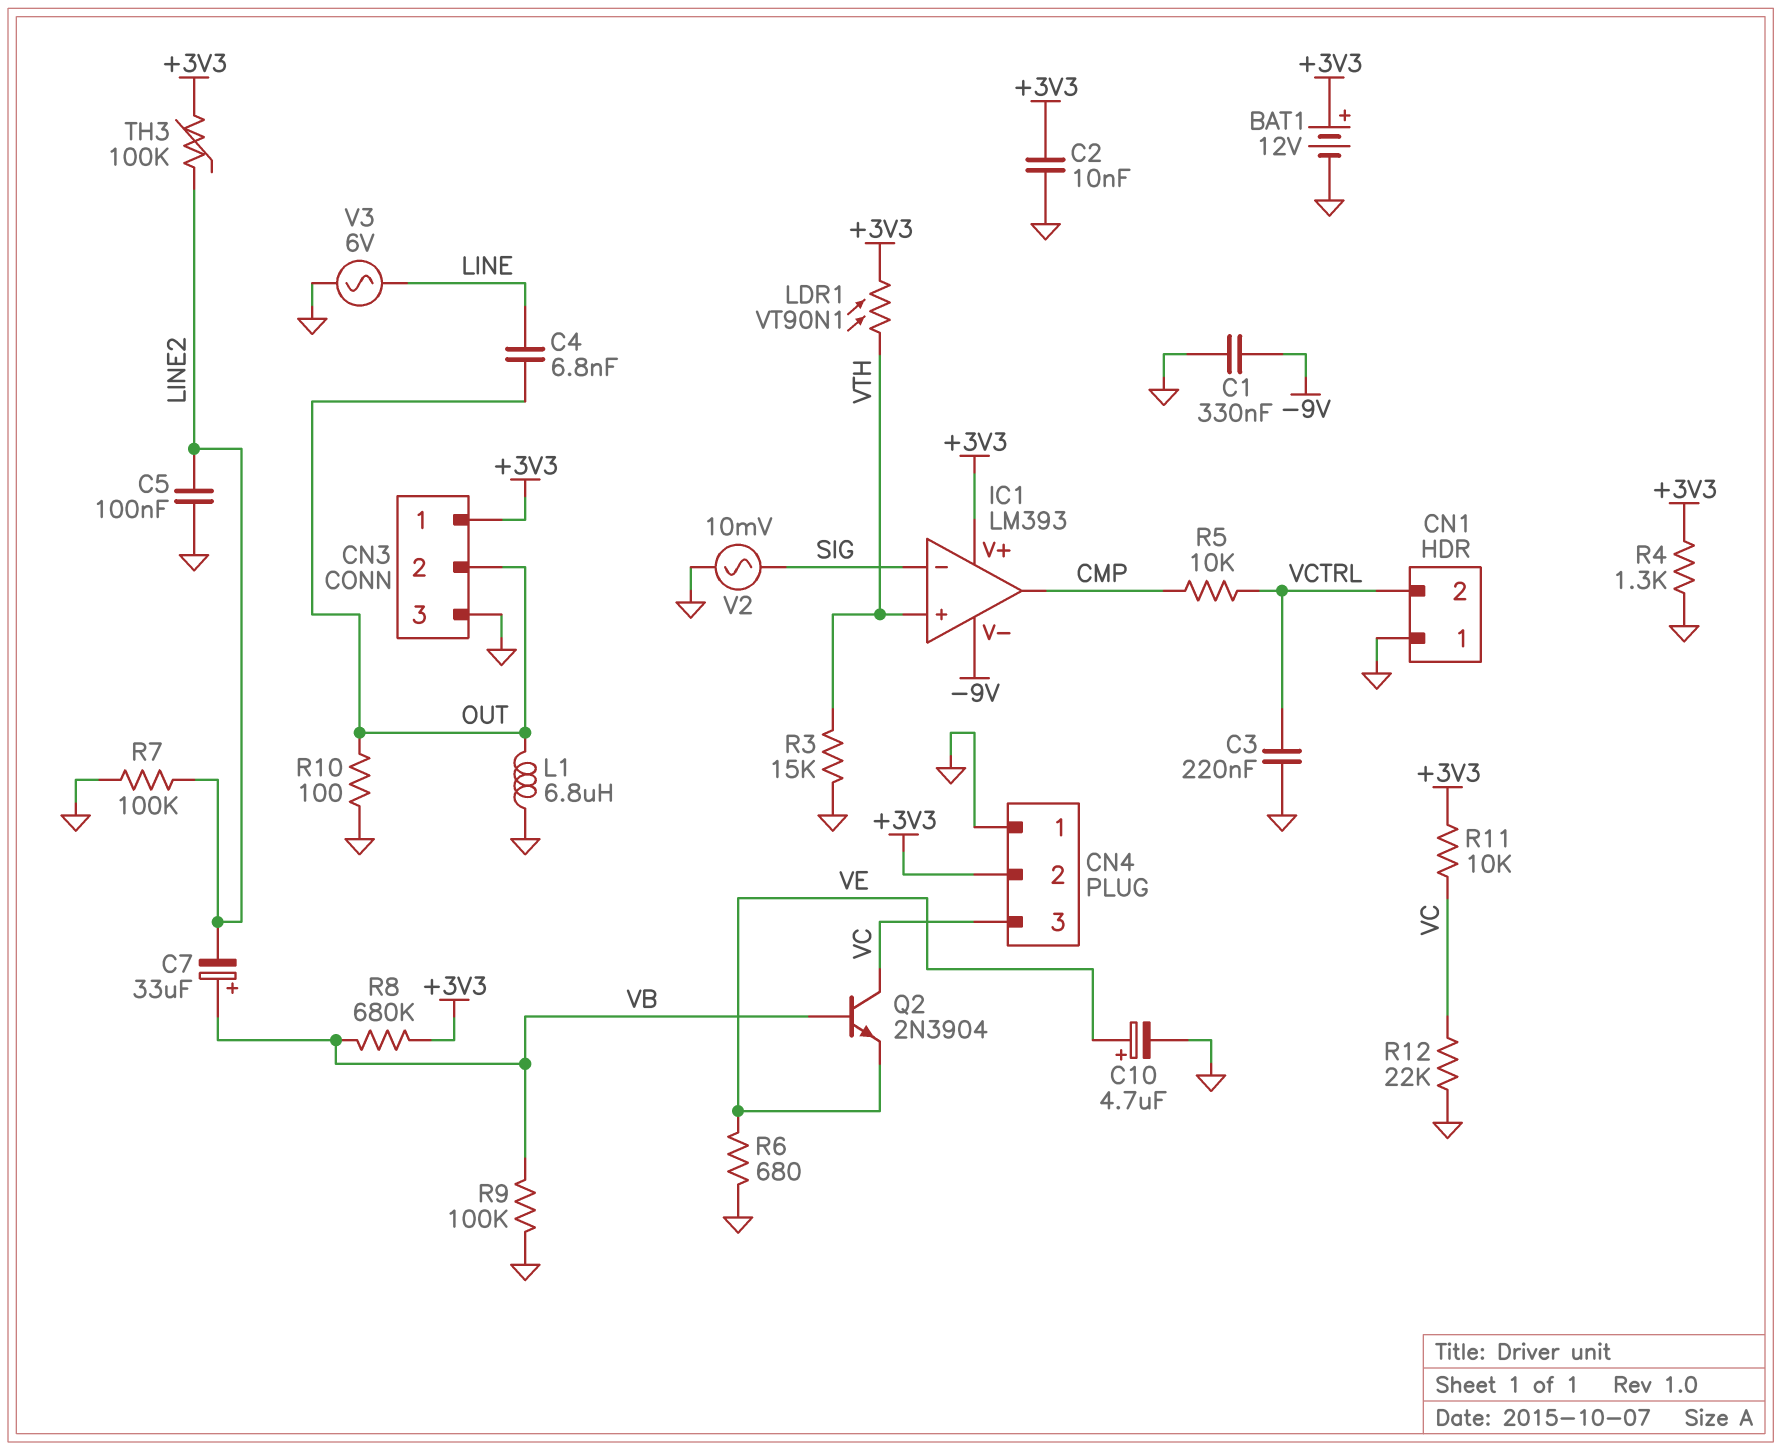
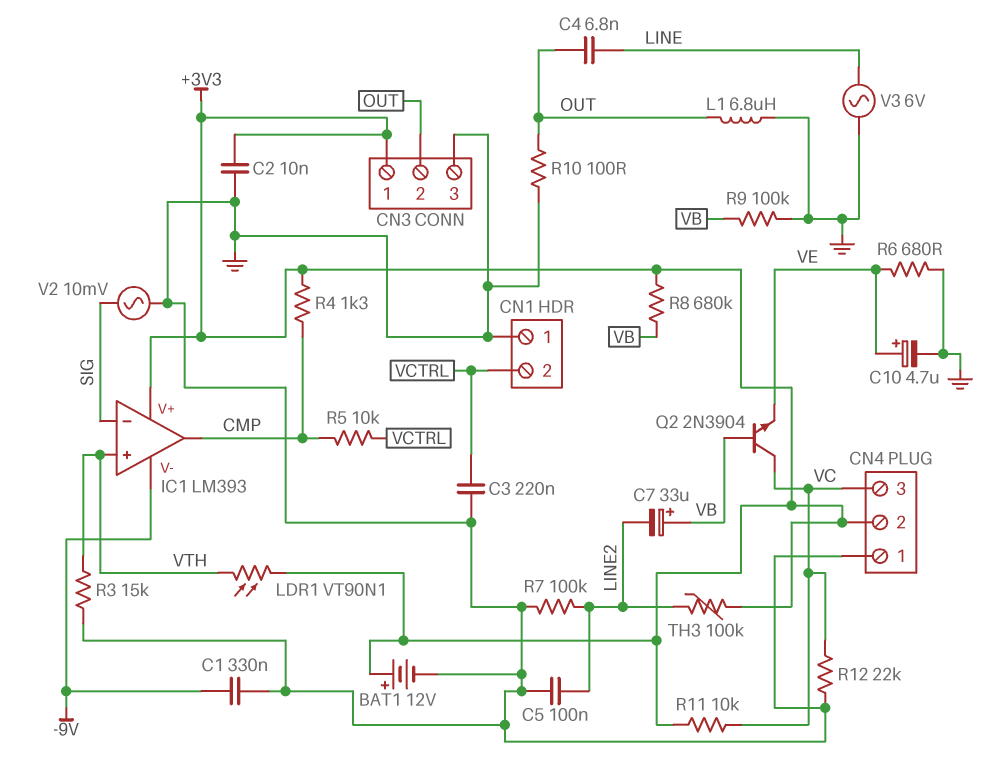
R4: 1.3k (+3V3, GND) -> 1.3k (+3V3, CMP)

